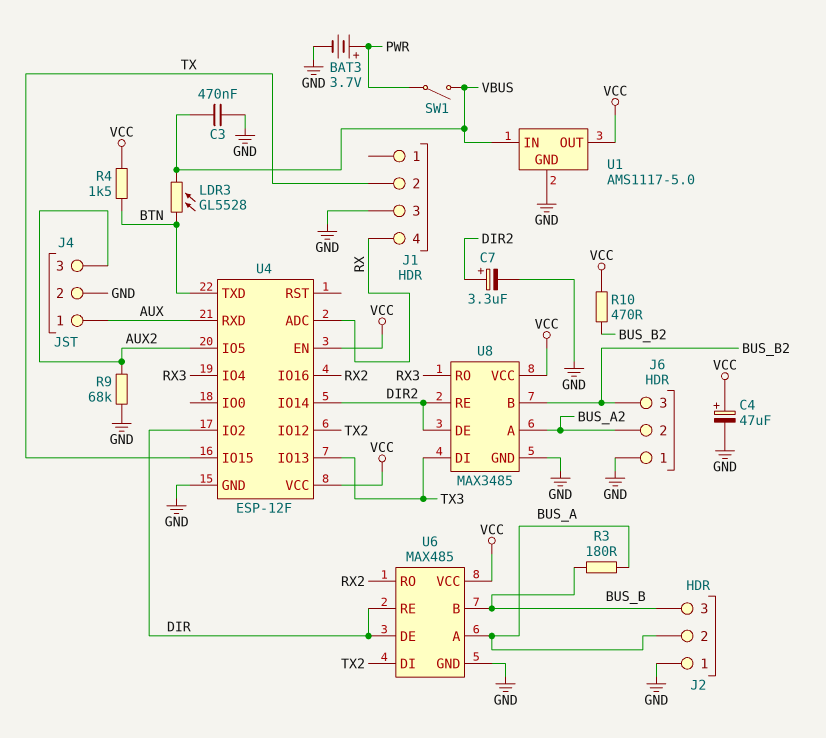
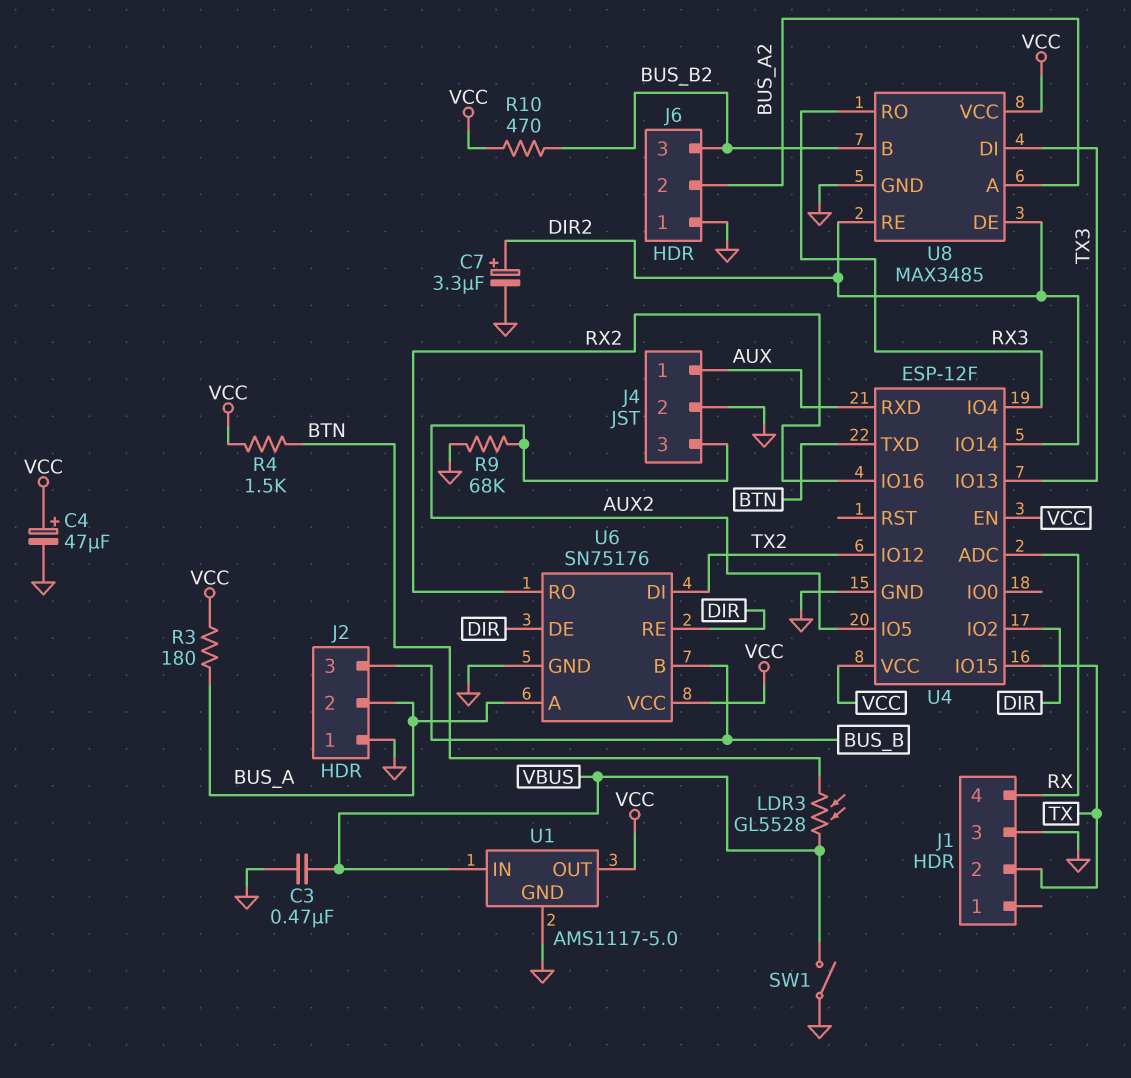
BAT3: 3.7V (plus PWR, minus GND) -> none
R3: 180 (BUS_A, BUS_B) -> 180 (BUS_A, VCC)
SW1: switch (PWR, VBUS) -> switch (GND, VBUS)
U6: MAX485 -> SN75176

